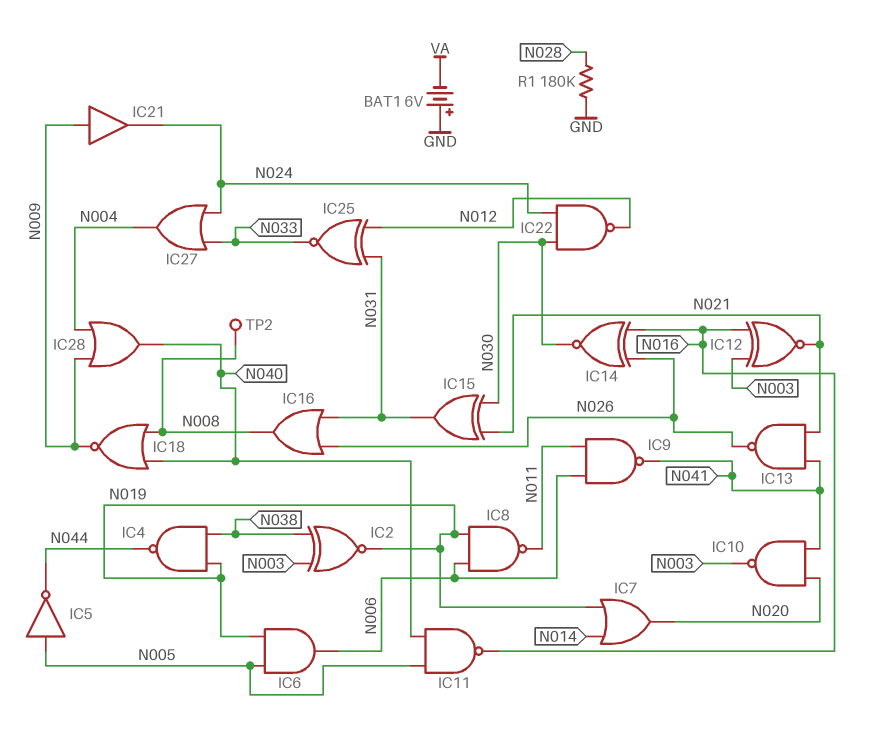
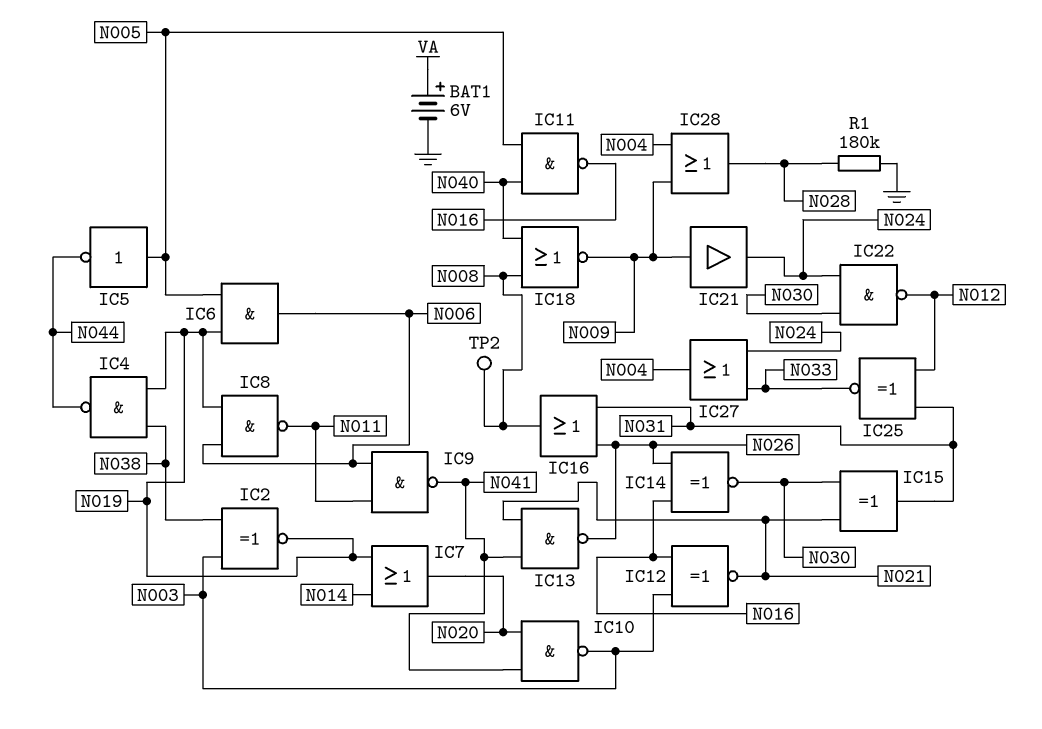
BAT1: 6V (plus GND, minus VA) -> 6V (plus VA, minus GND)
IC28: OR (in N004, in N009, out N040) -> OR (in N004, in N009, out N028)

